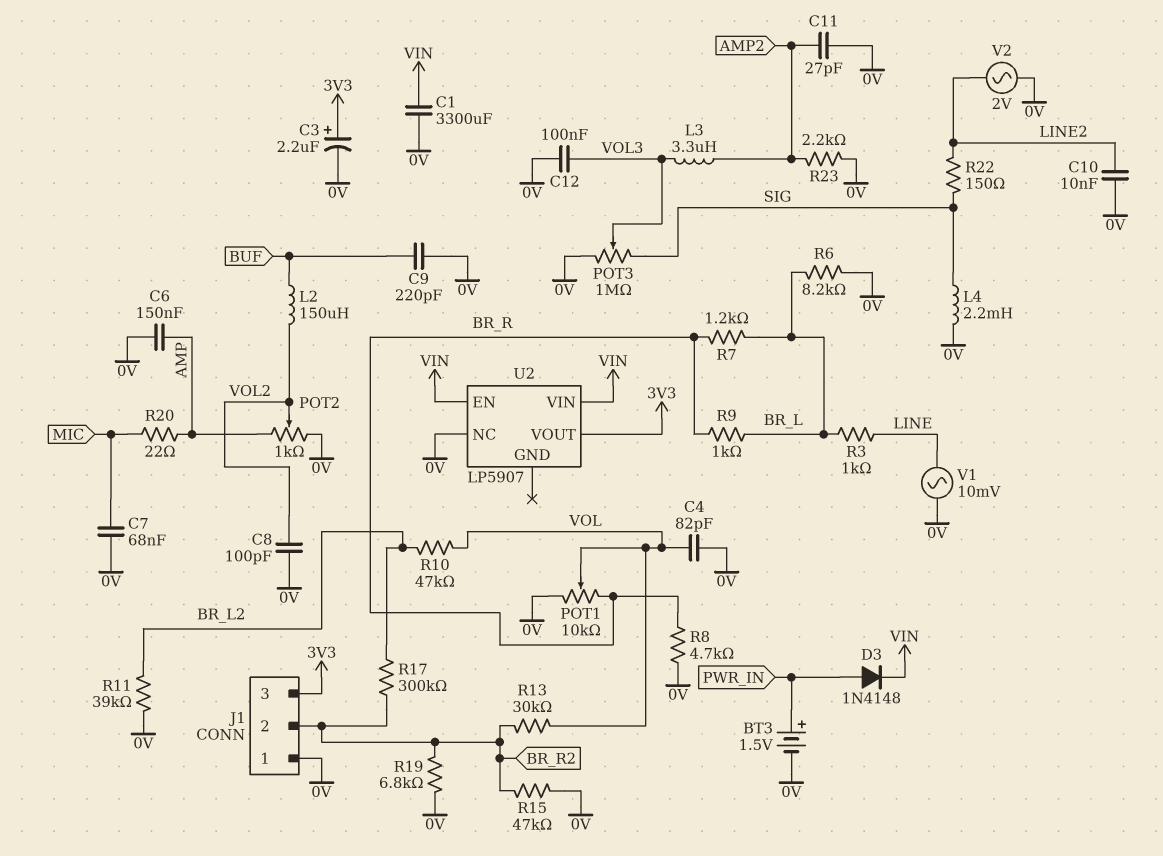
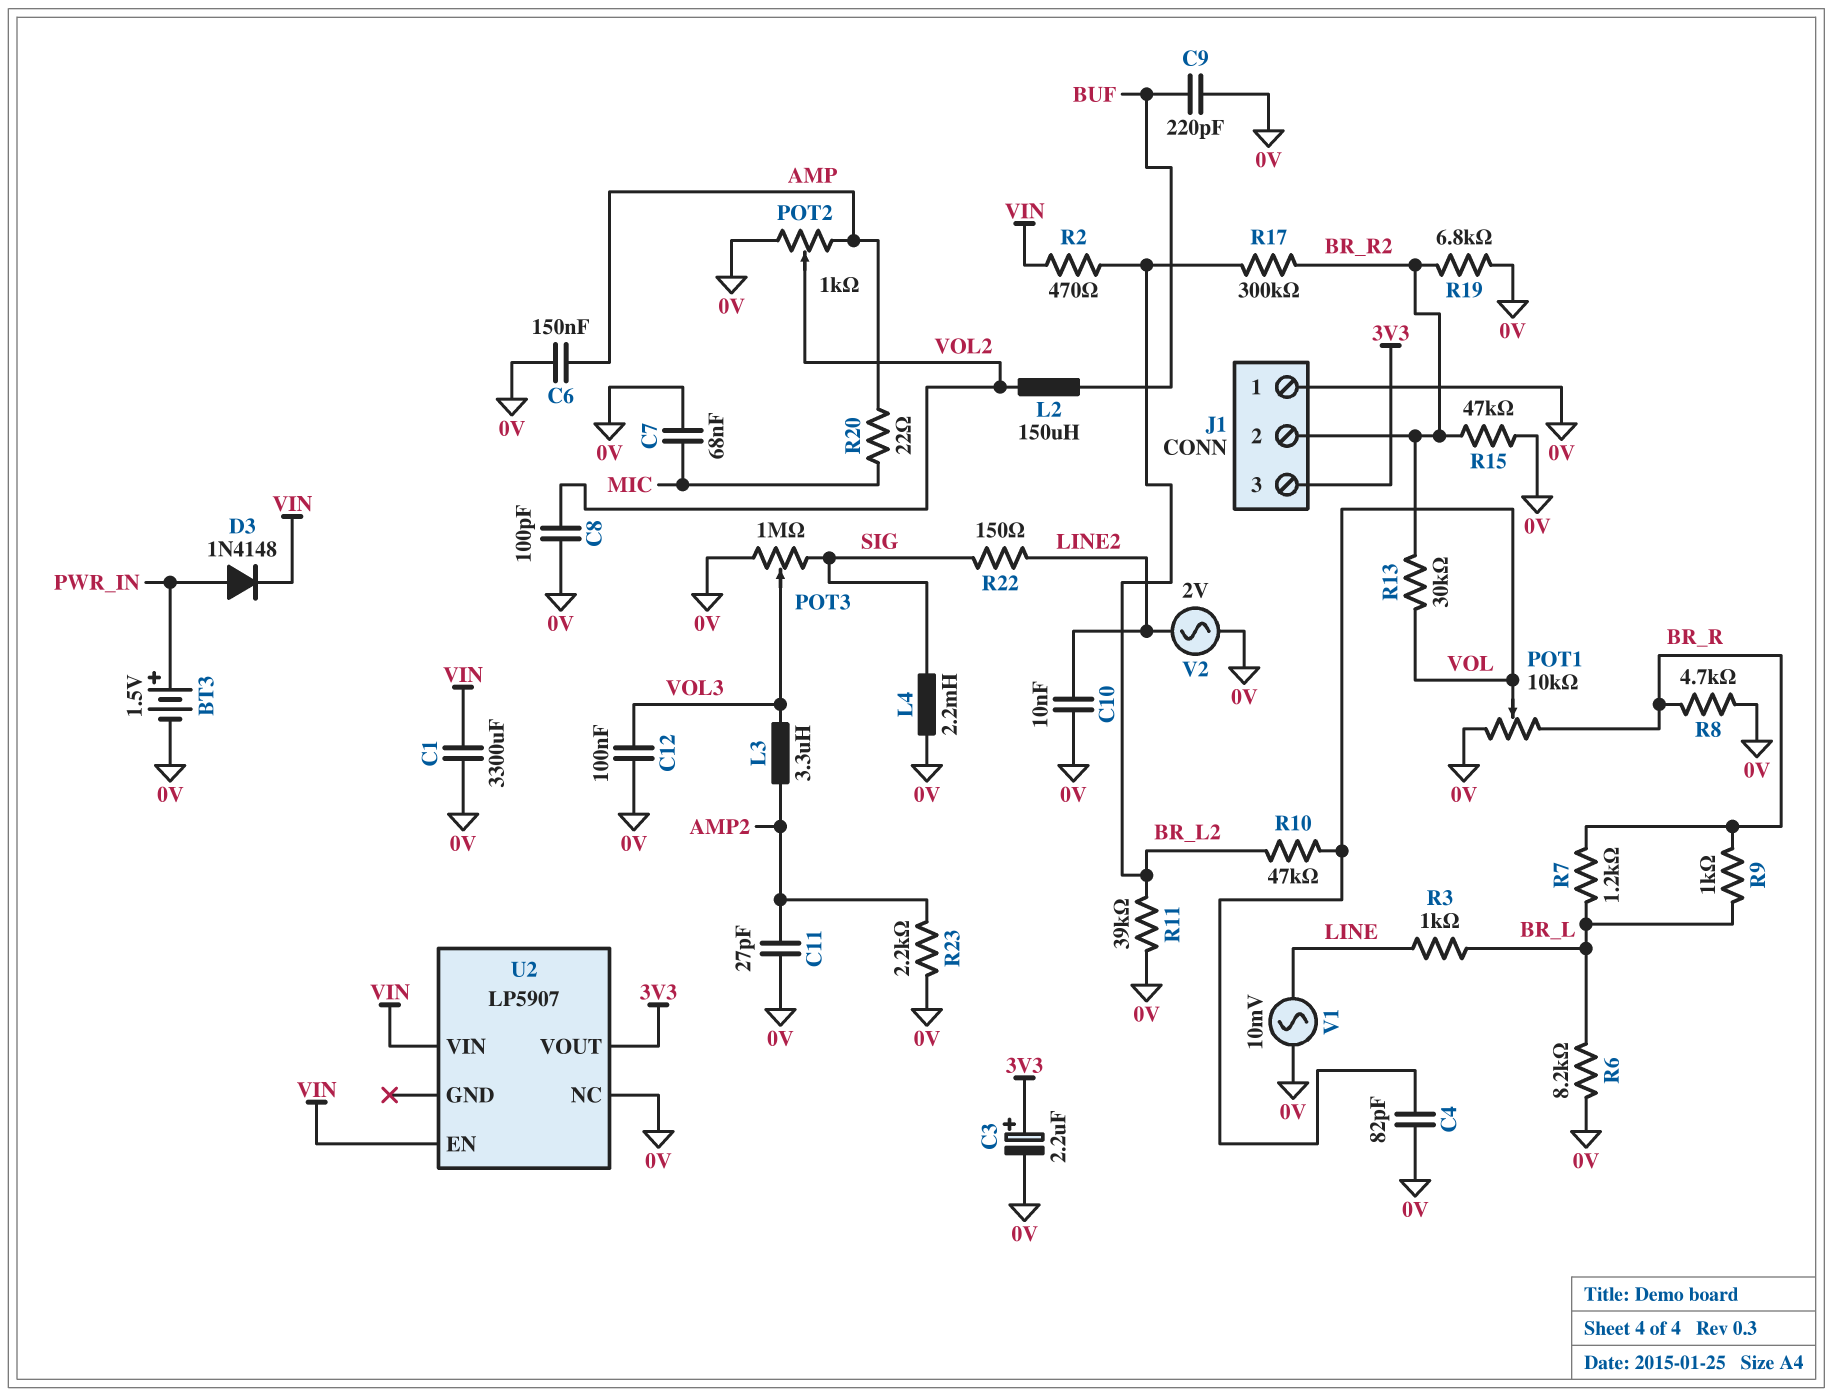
R2: none -> 470 (BR_L2, VIN)

